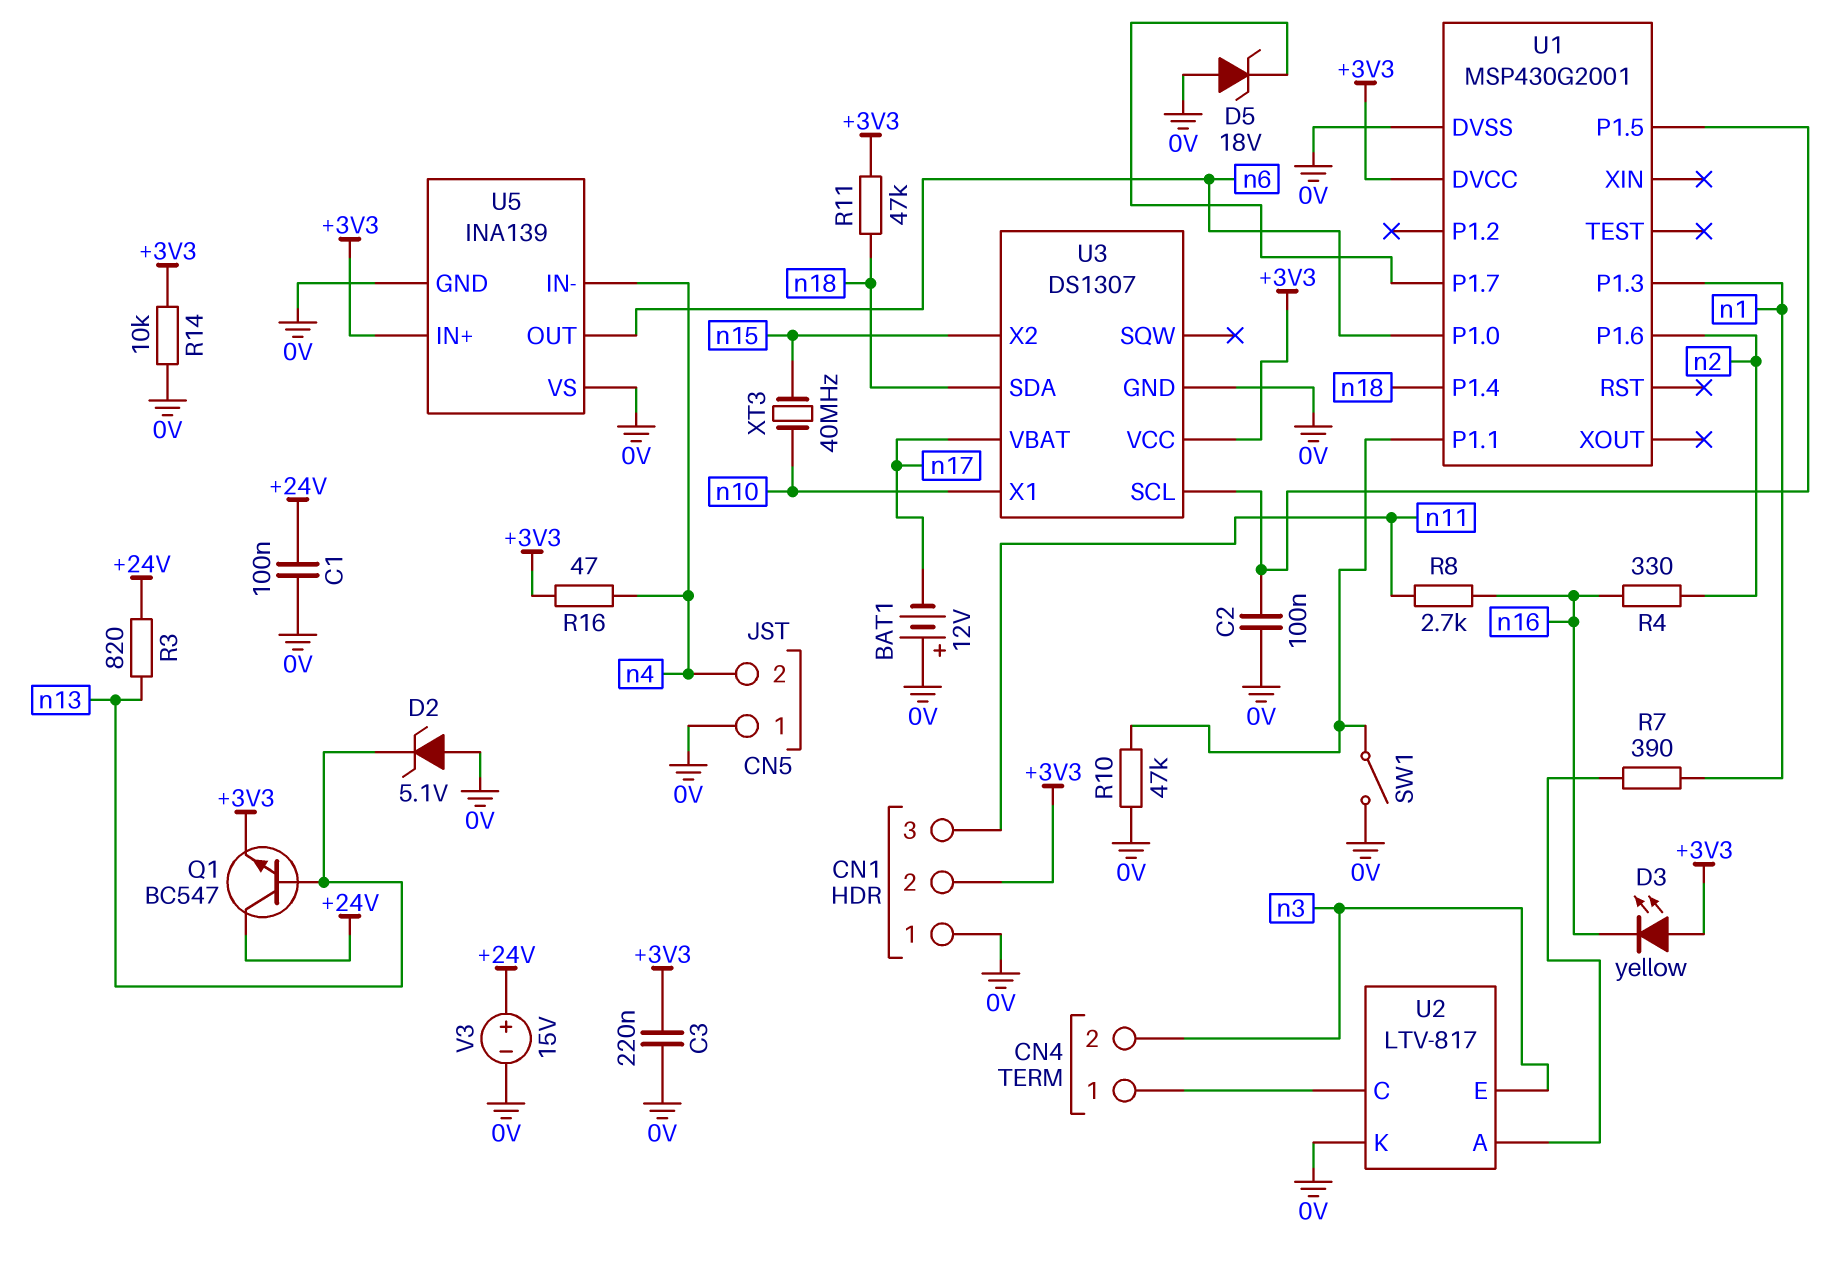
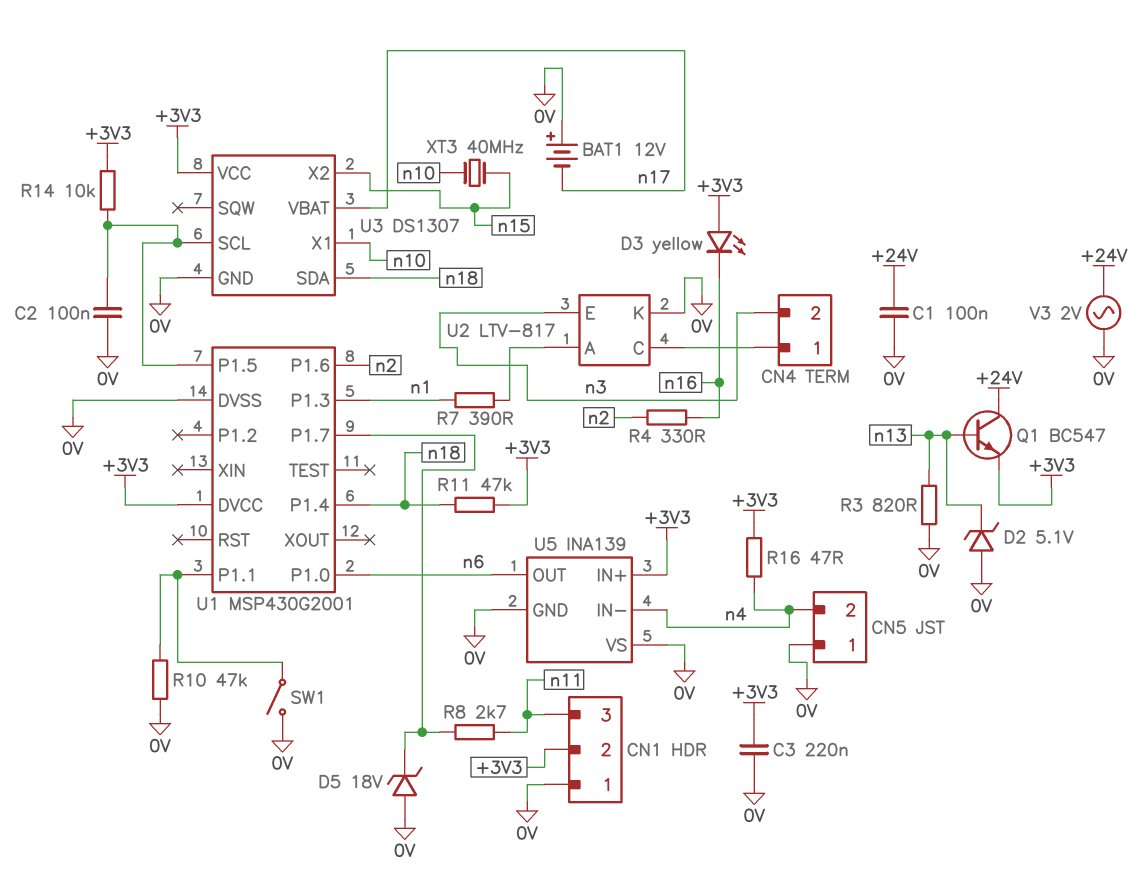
R3: 820 (+24V, n13) -> 820 (0V, n13)
R8: 2.7k (n11, n16) -> 2.7k (U1/P1.7, n11)
R14: 10k (+3V3, 0V) -> 10k (+3V3, U1/P1.5)
V3: 15V (plus +24V, minus 0V) -> AC 2V (+24V, 0V)

